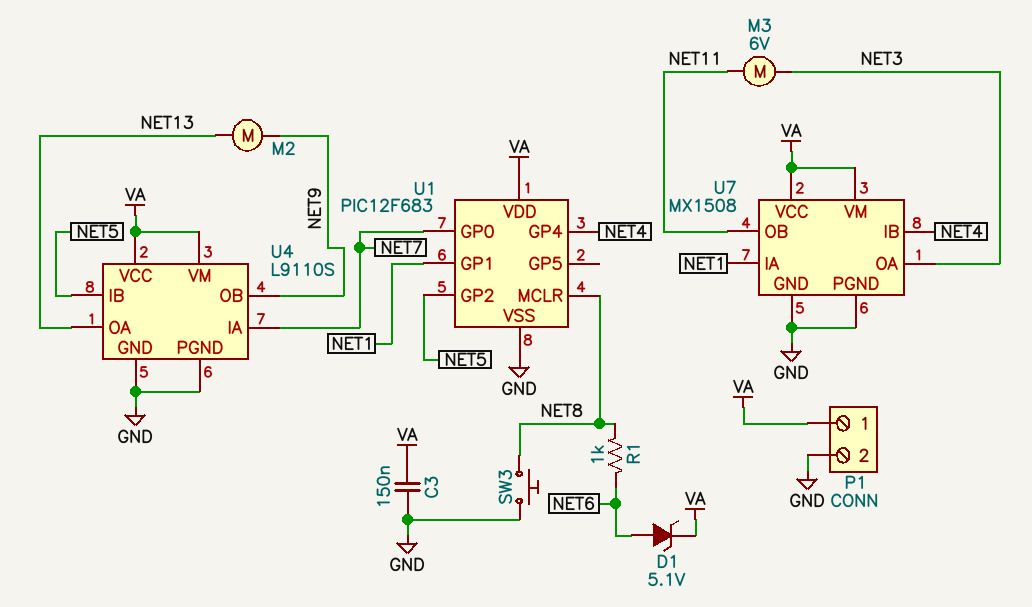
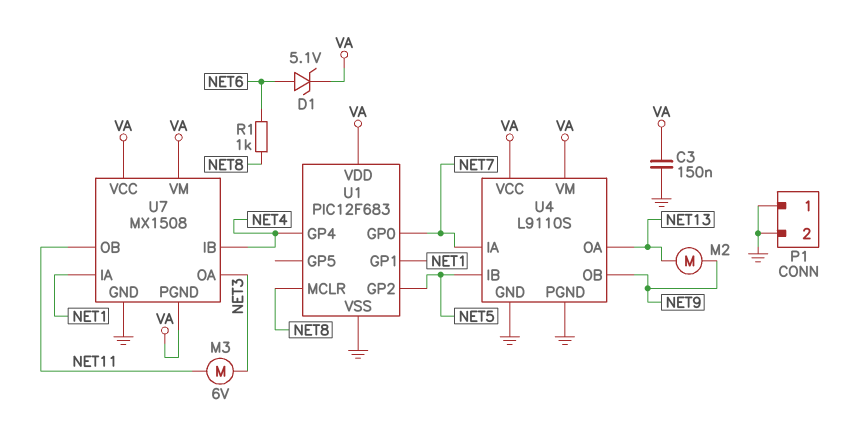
P1 pin 1: VA -> GND
SW3: button (GND, NET8) -> none
U7 pin PGND: GND -> VA

